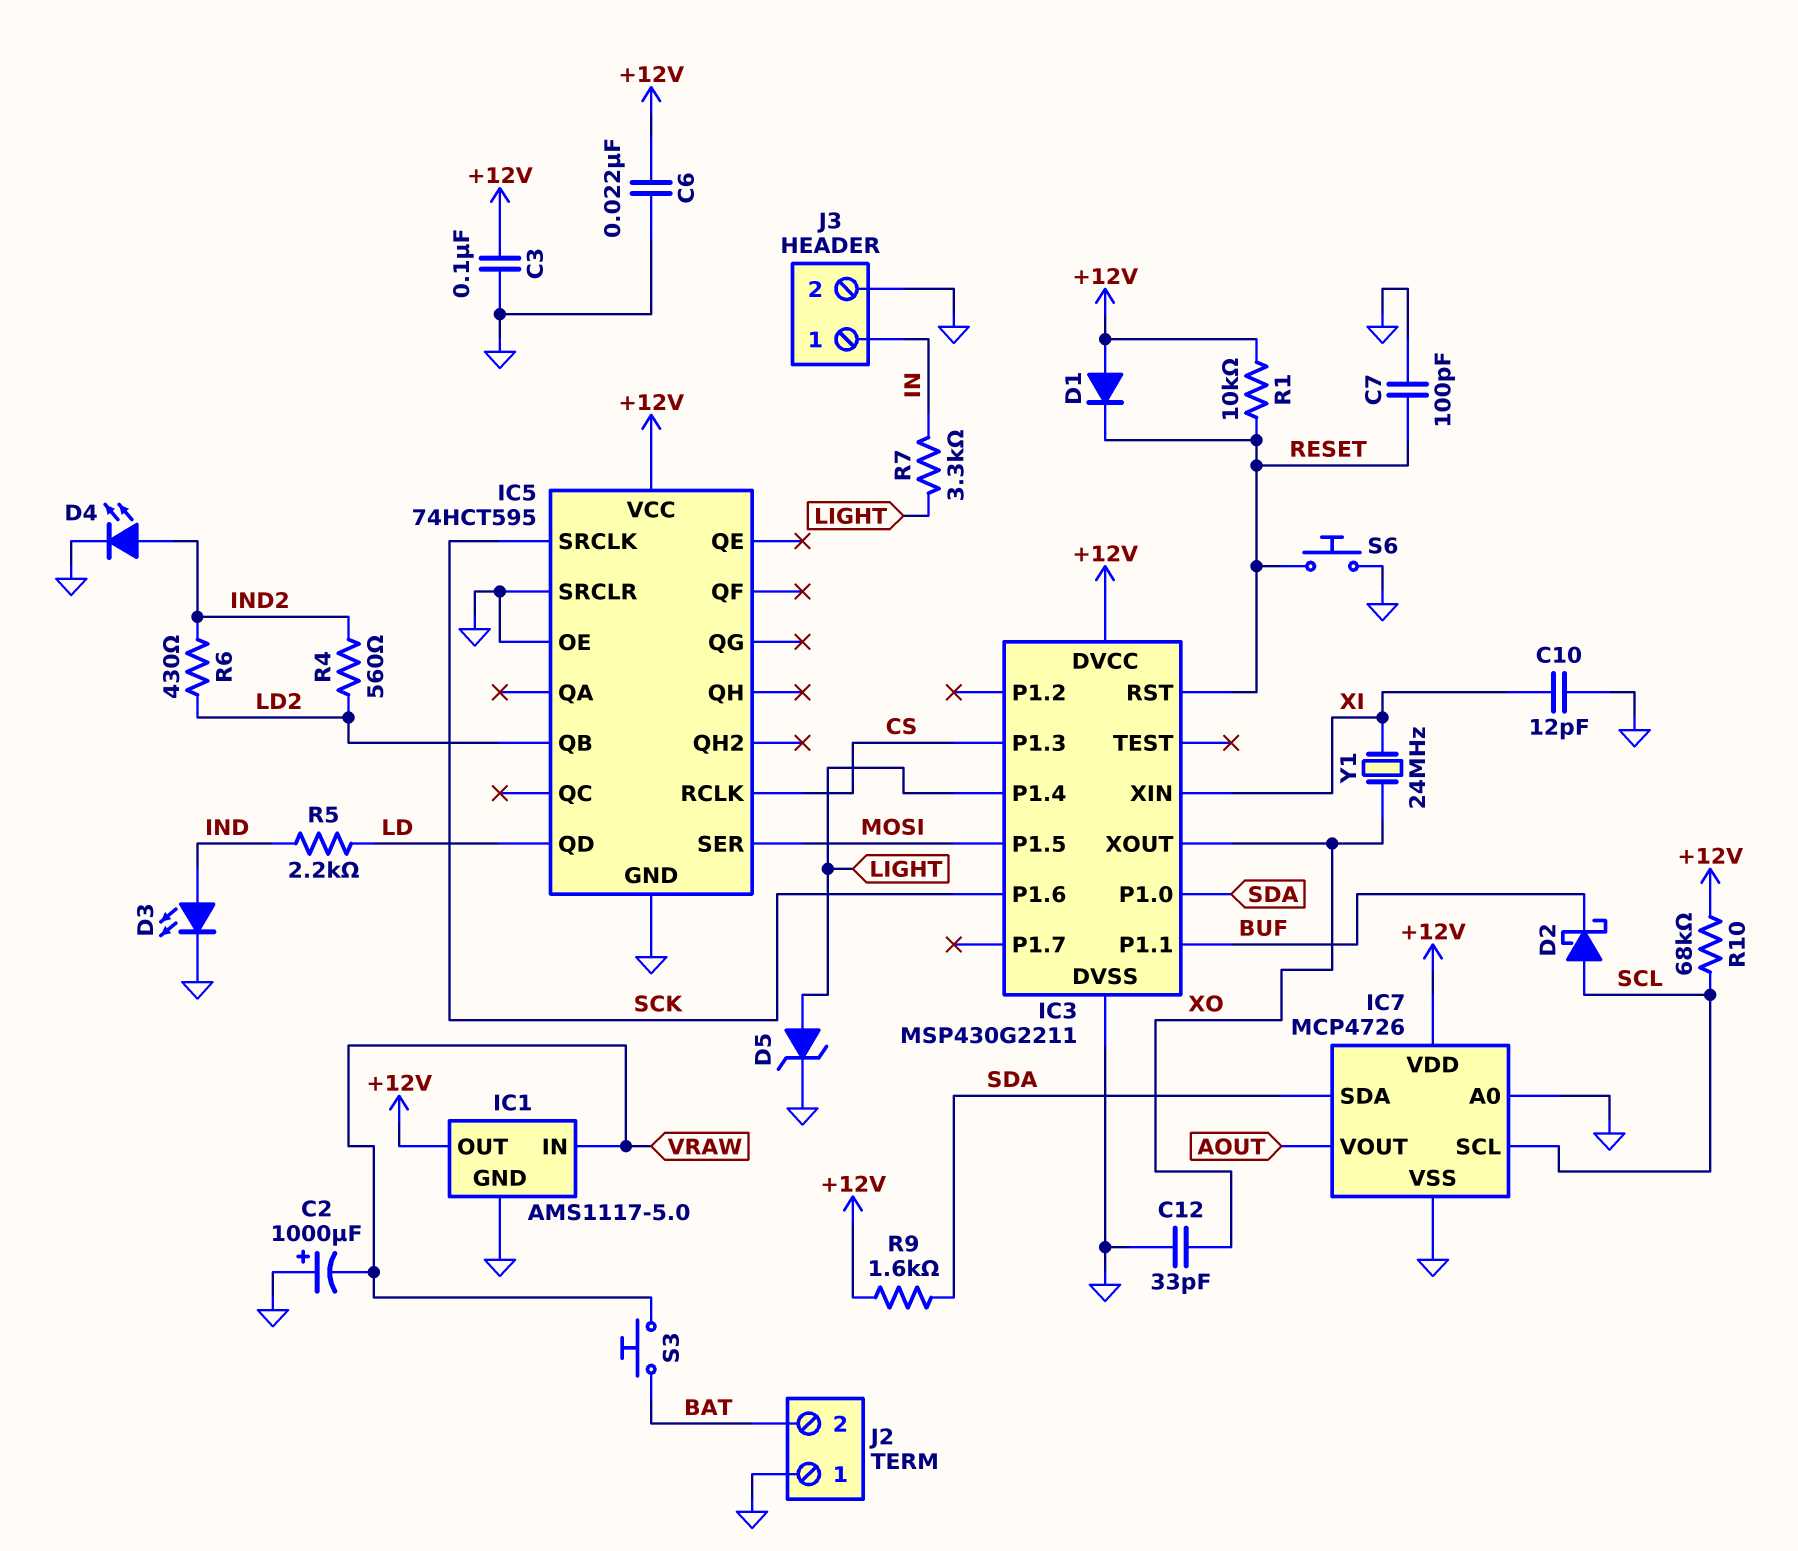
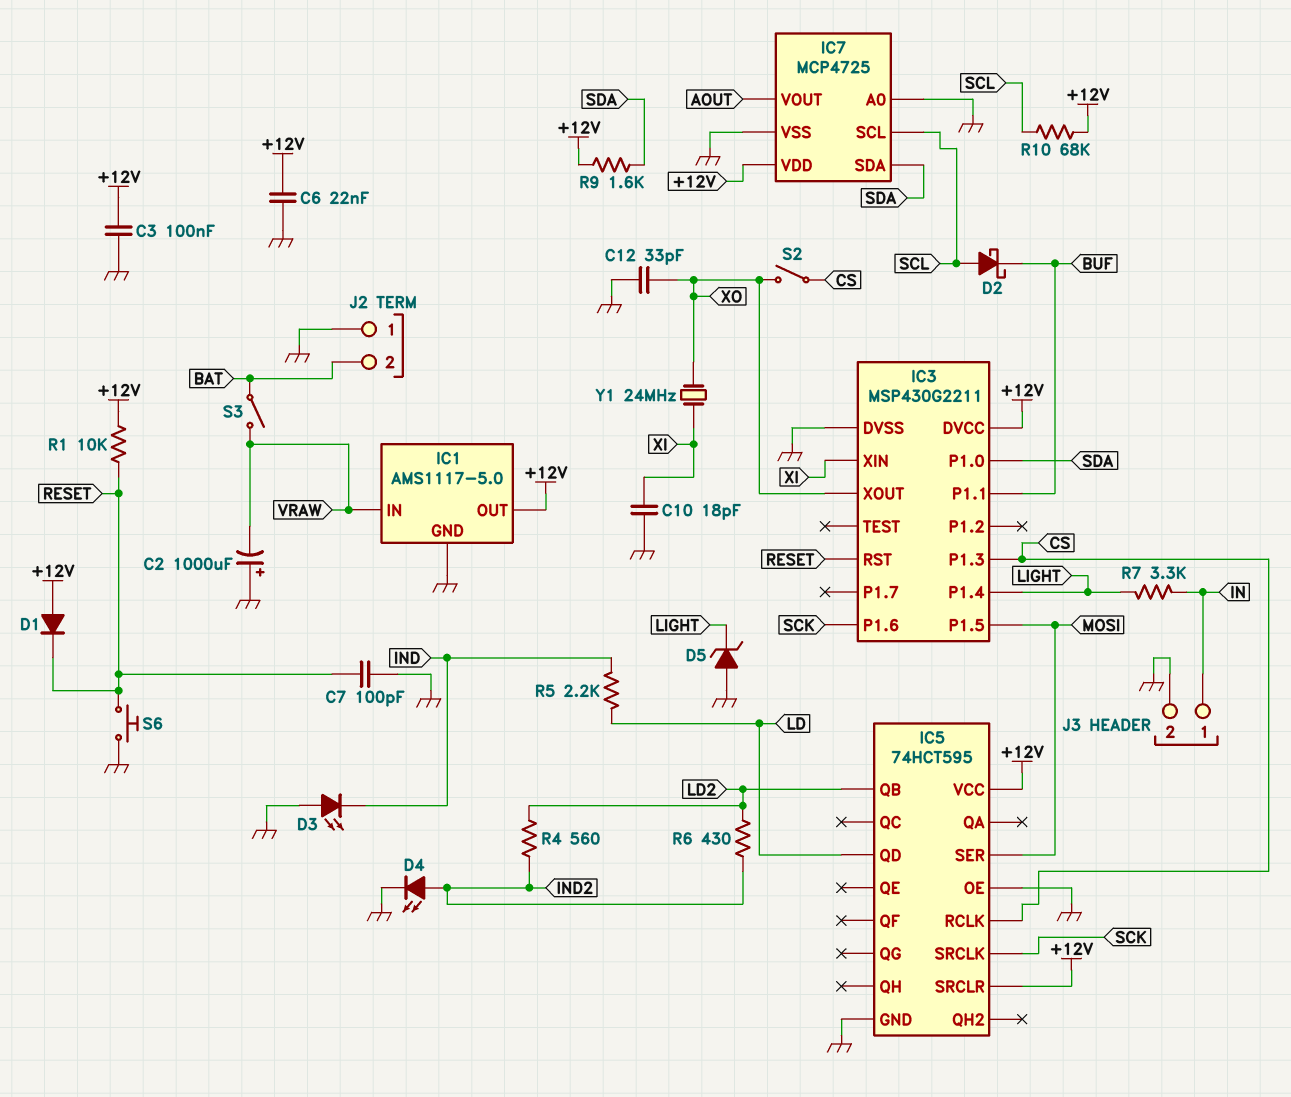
C10: 12pF (GND, XI) -> 18pF (GND, XI)
D3: LED (A IND, K GND) -> LED (A GND, K IND)
D5: zener (A LIGHT, K GND) -> zener (A GND, K LIGHT)
IC5 pin SRCLR: GND -> +12V
IC7: MCP4726 -> MCP4725
S2: none -> switch (CS, XO)
S3: button (BAT, VRAW) -> switch (BAT, VRAW)

